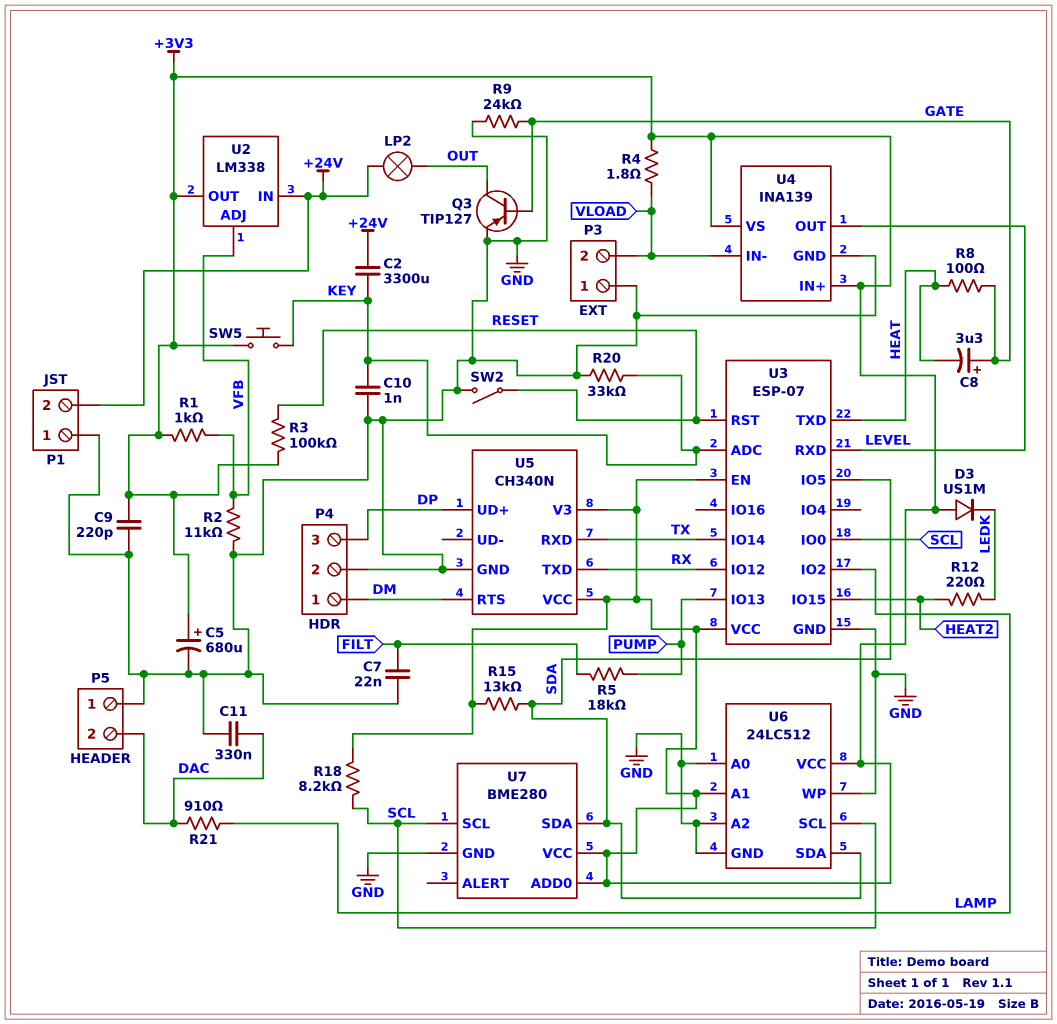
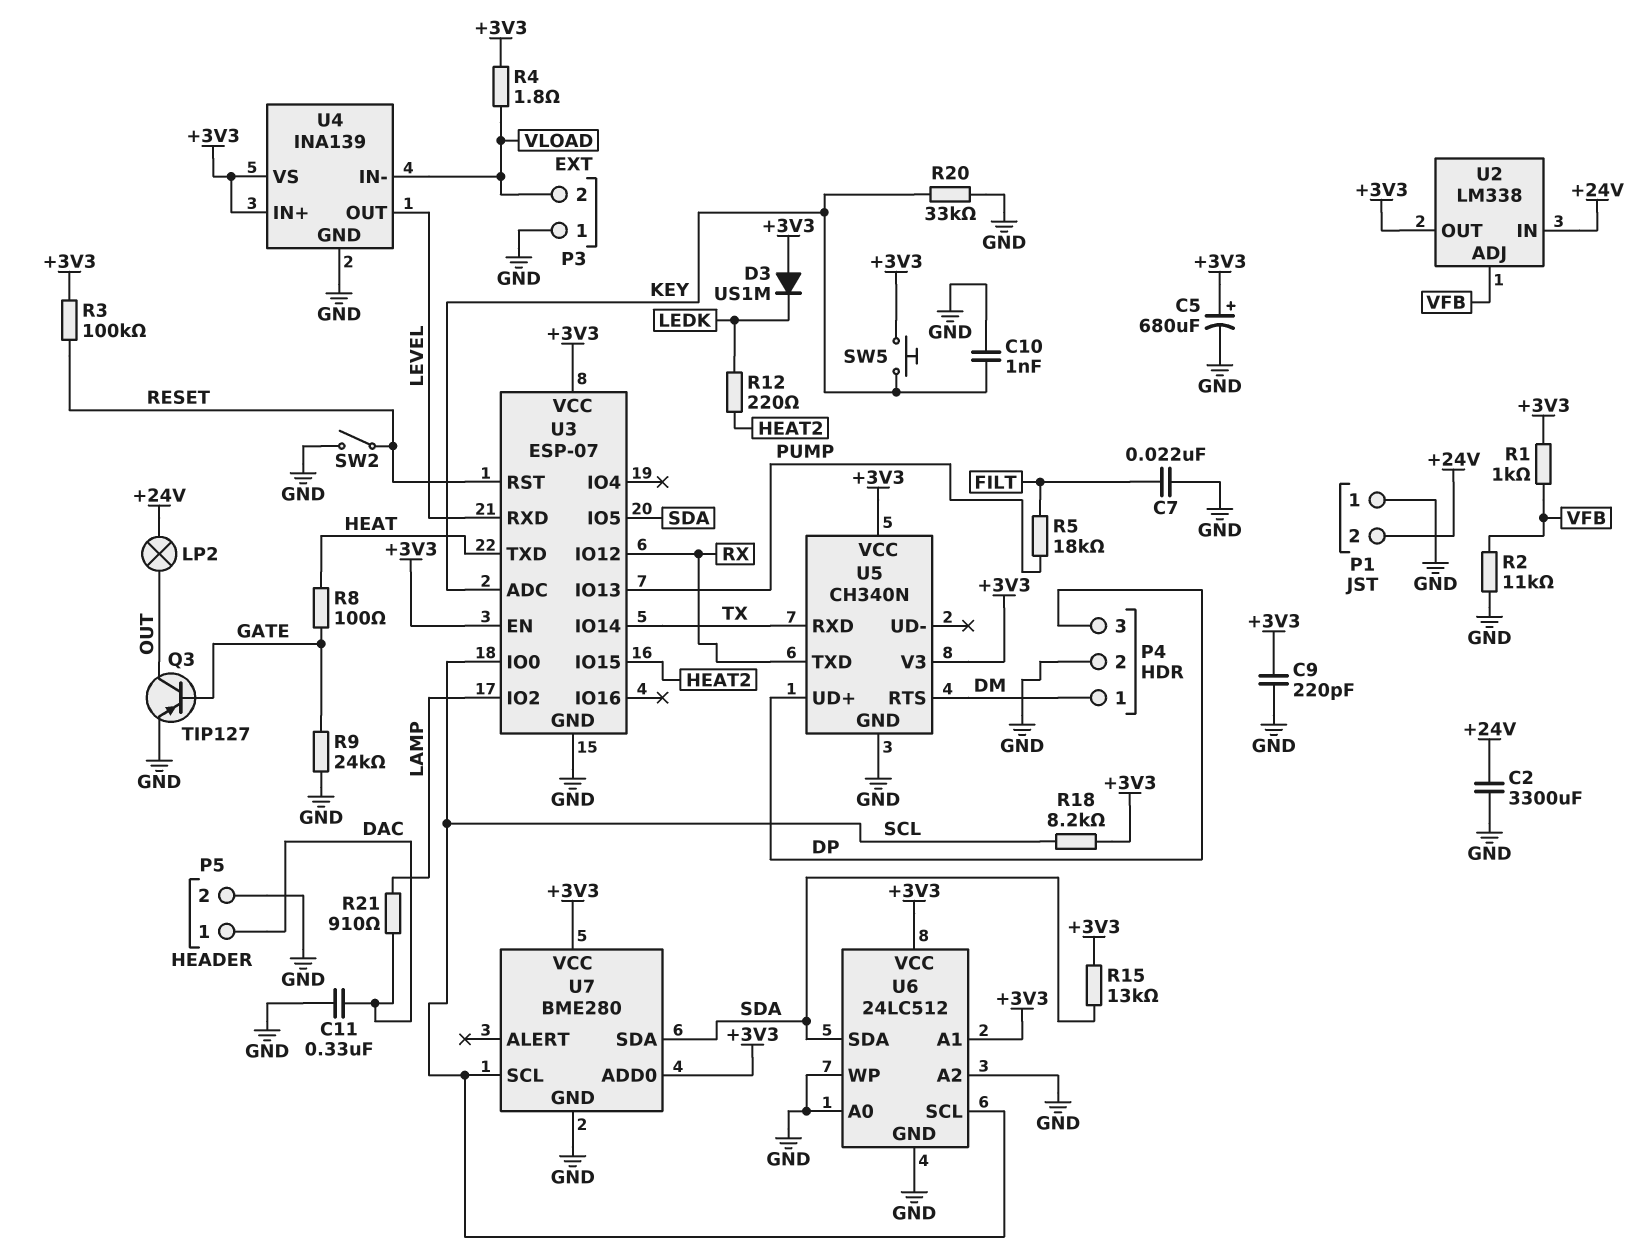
C2: 3300uF (+24V, KEY) -> 3300uF (+24V, GND)
C8: 3.3uF (plus GATE, minus HEAT) -> none
P5 pin 1: GND -> DAC
P5 pin 2: DAC -> GND

